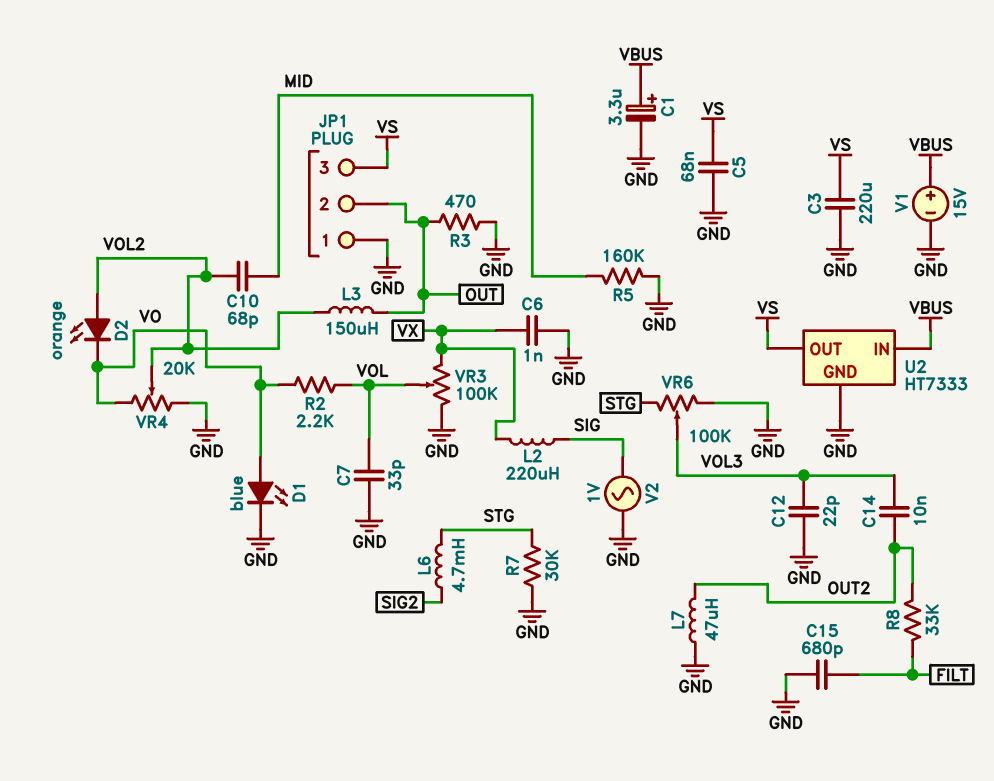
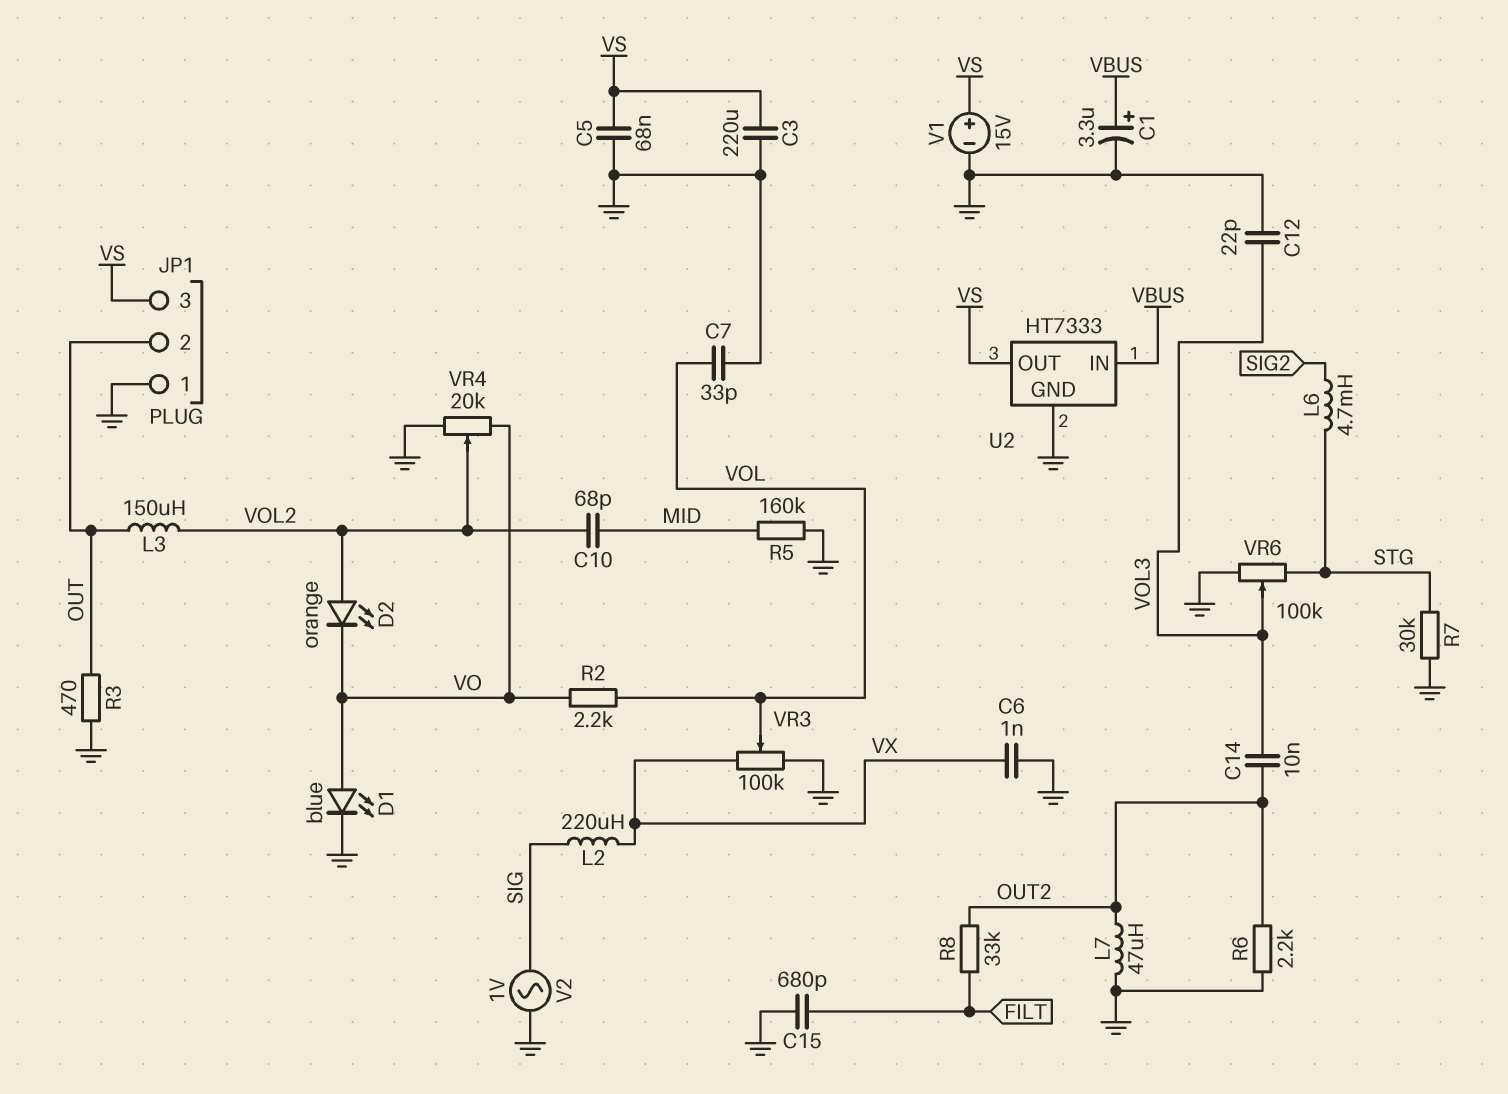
R6: none -> 2.2k (GND, OUT2)
V1: 15V (plus VBUS, minus GND) -> 15V (plus VS, minus GND)

